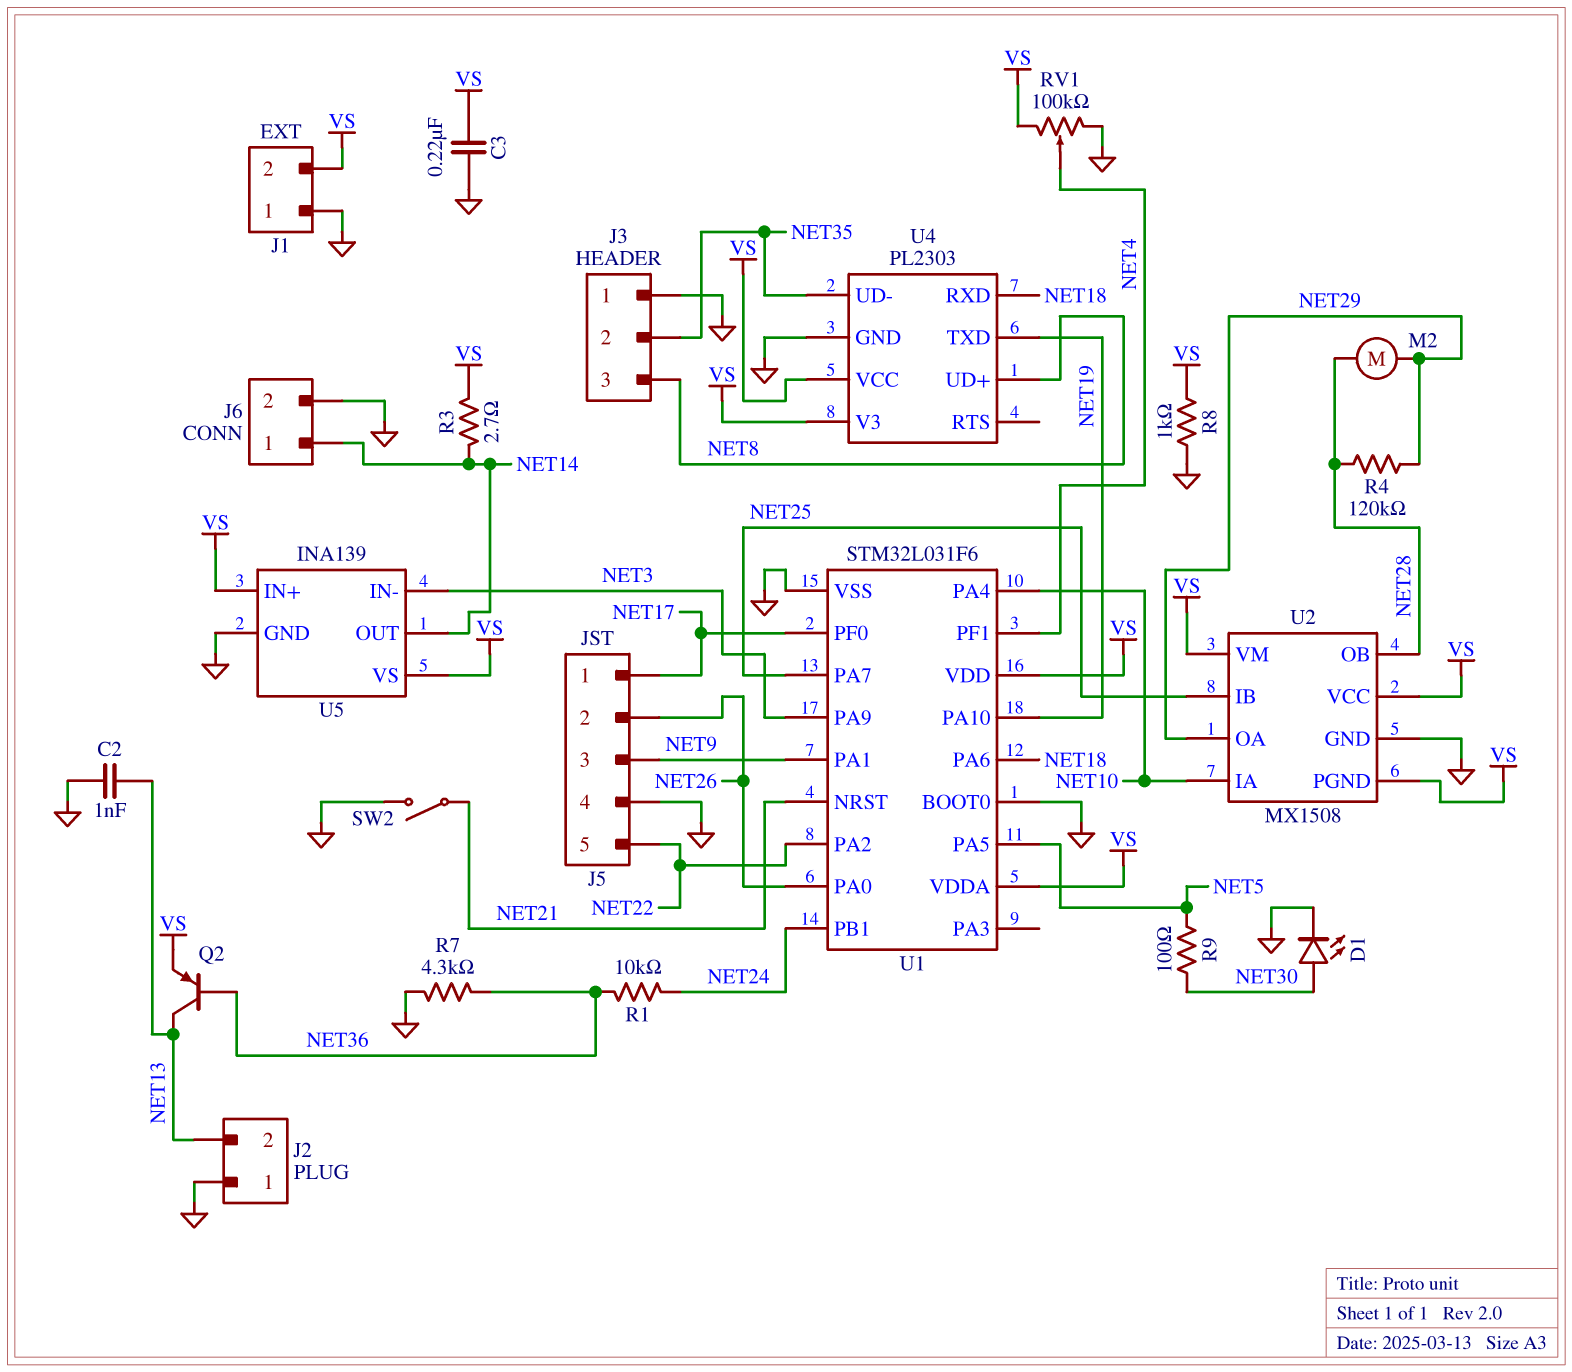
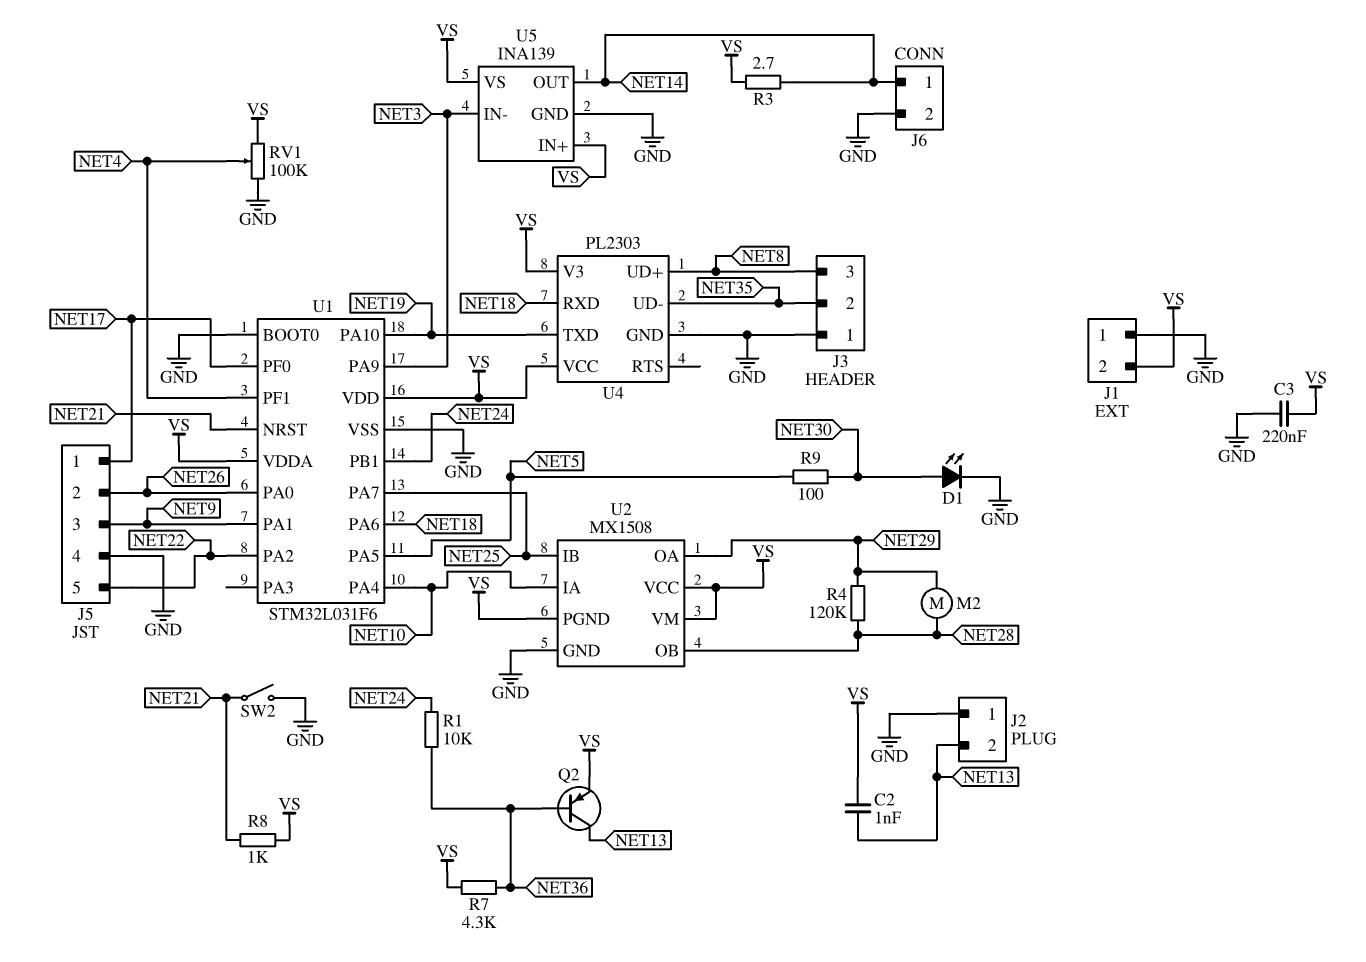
C2: 1nF (GND, NET13) -> 1nF (NET13, VS)
R7: 4.3k (GND, NET36) -> 4.3k (NET36, VS)
R8: 1k (GND, VS) -> 1k (NET21, VS)

